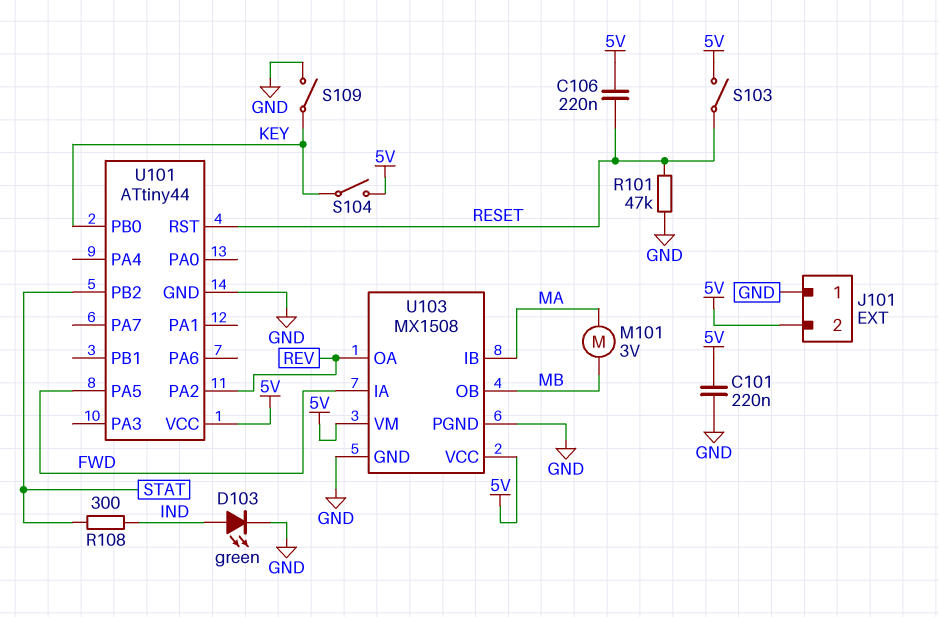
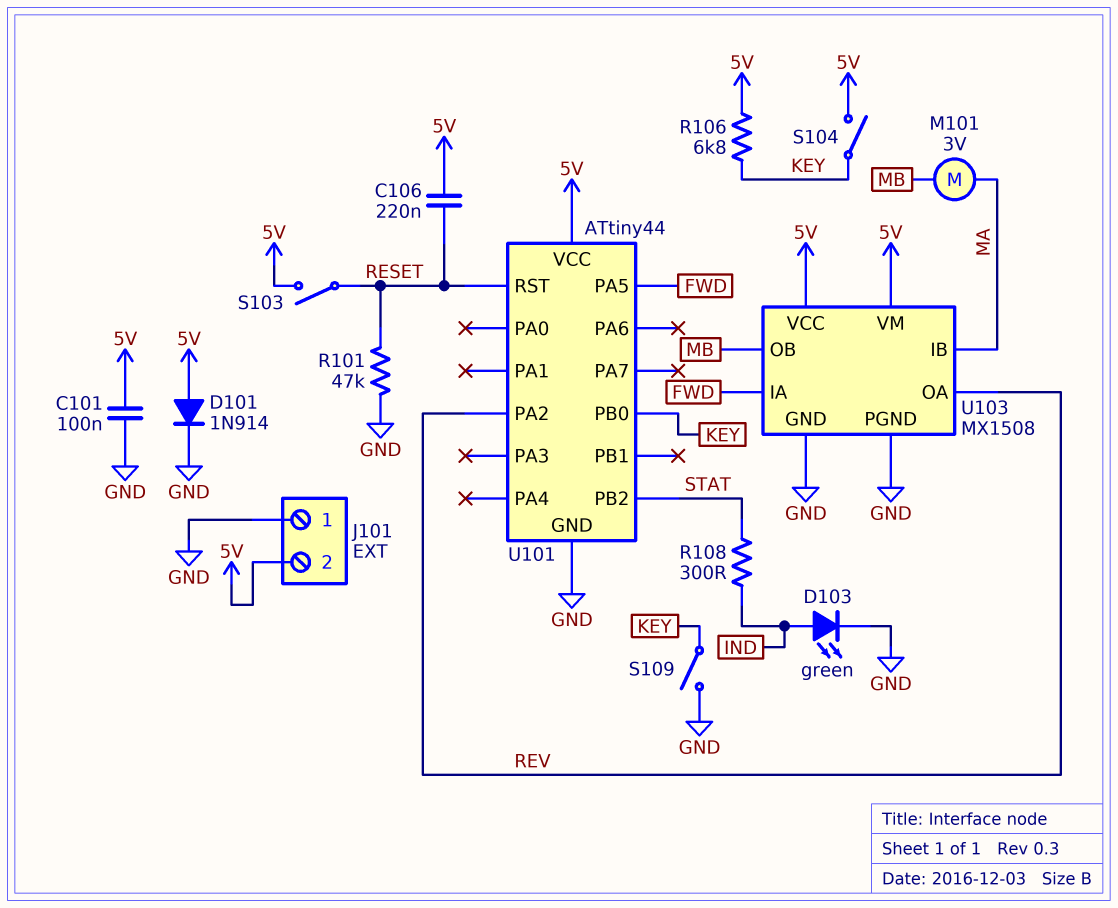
C101: 220nF (5V, GND) -> 100nF (5V, GND)
D101: none -> diode 1N914 (A 5V, K GND)
R106: none -> 6.8k (5V, KEY)

